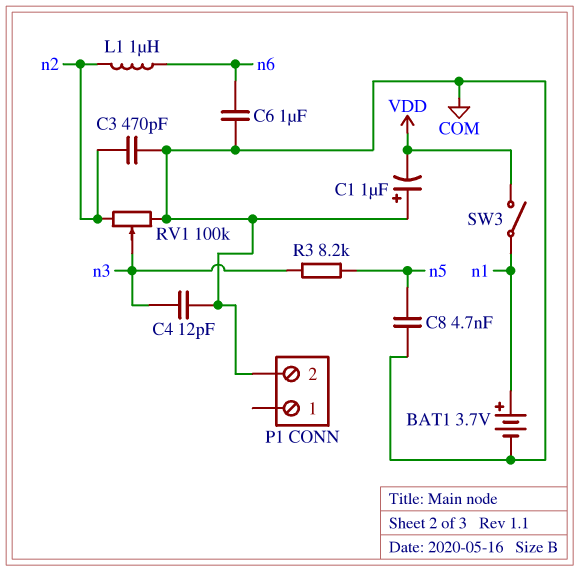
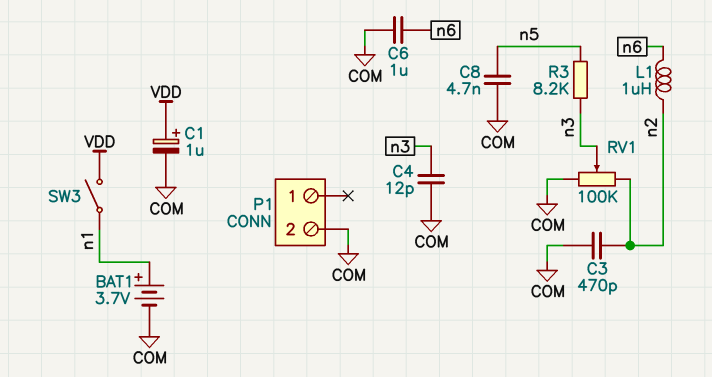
C1: 1uF (plus COM, minus VDD) -> 1uF (plus VDD, minus COM)

